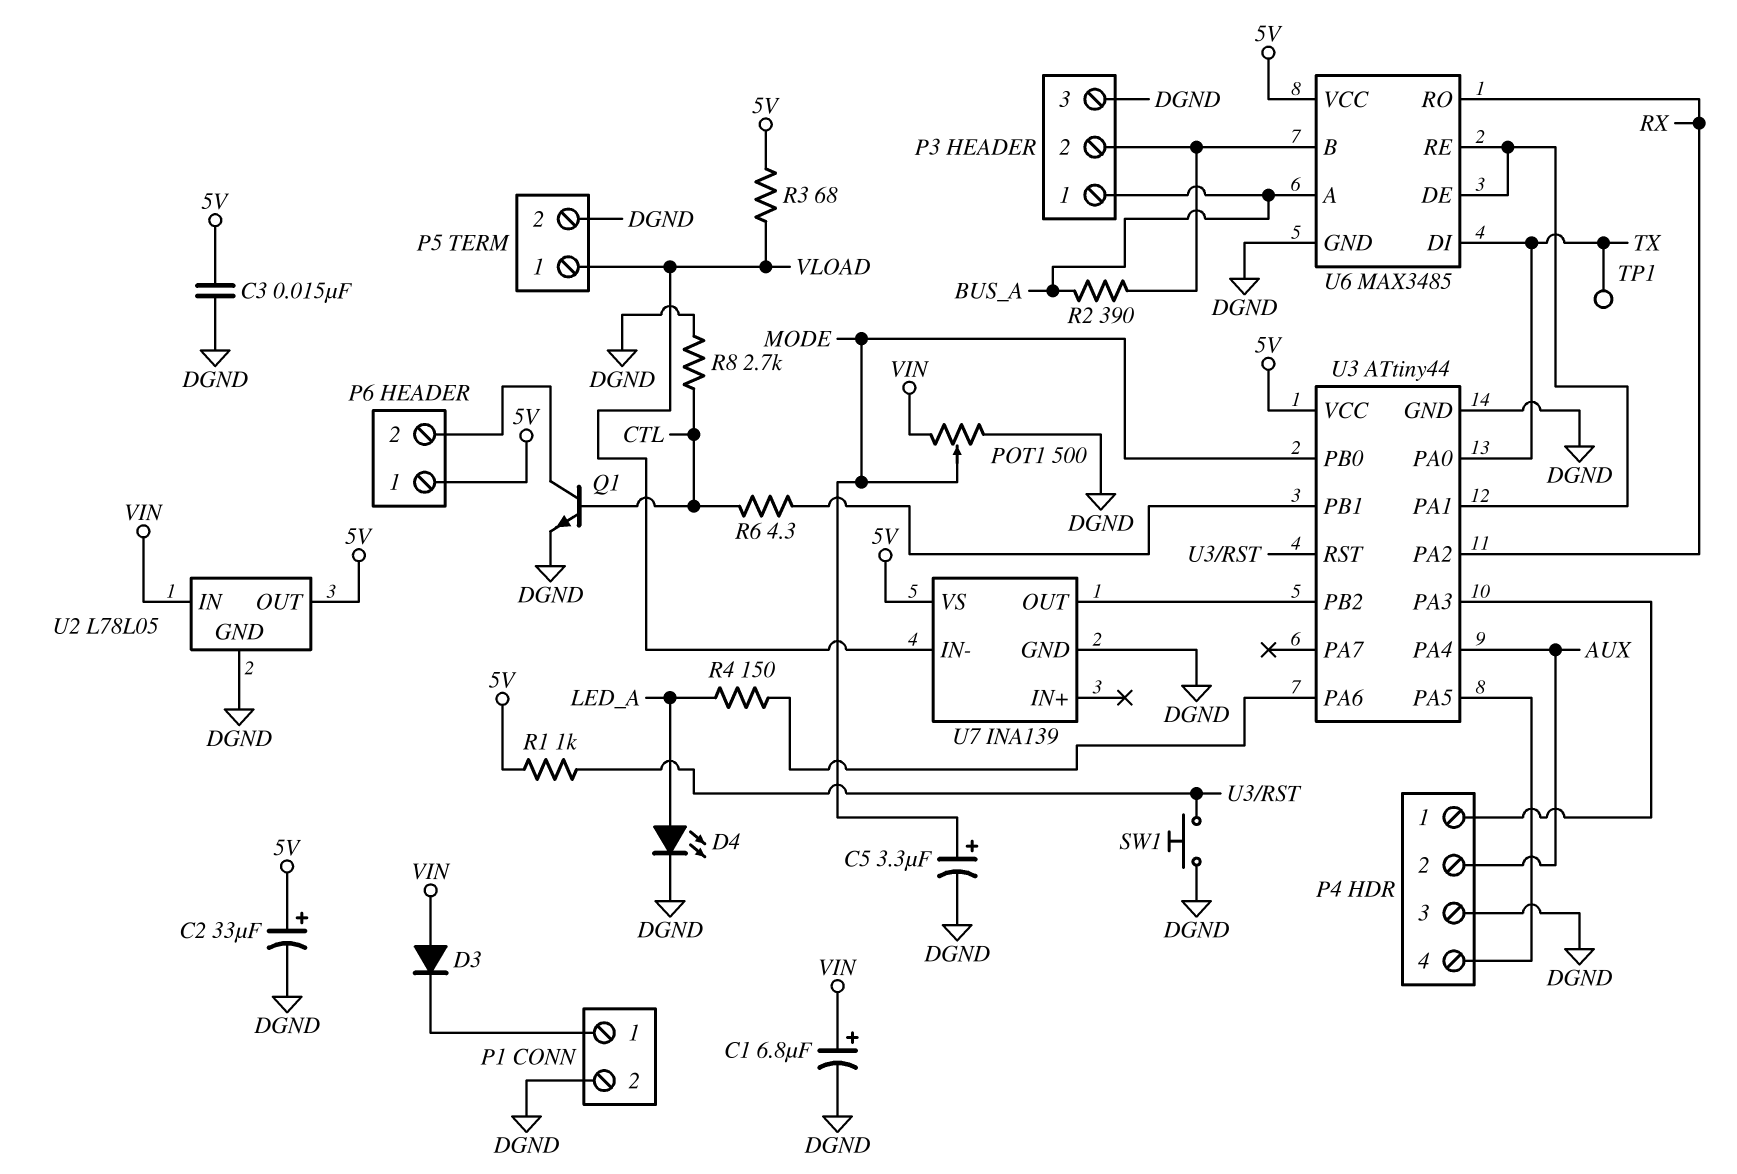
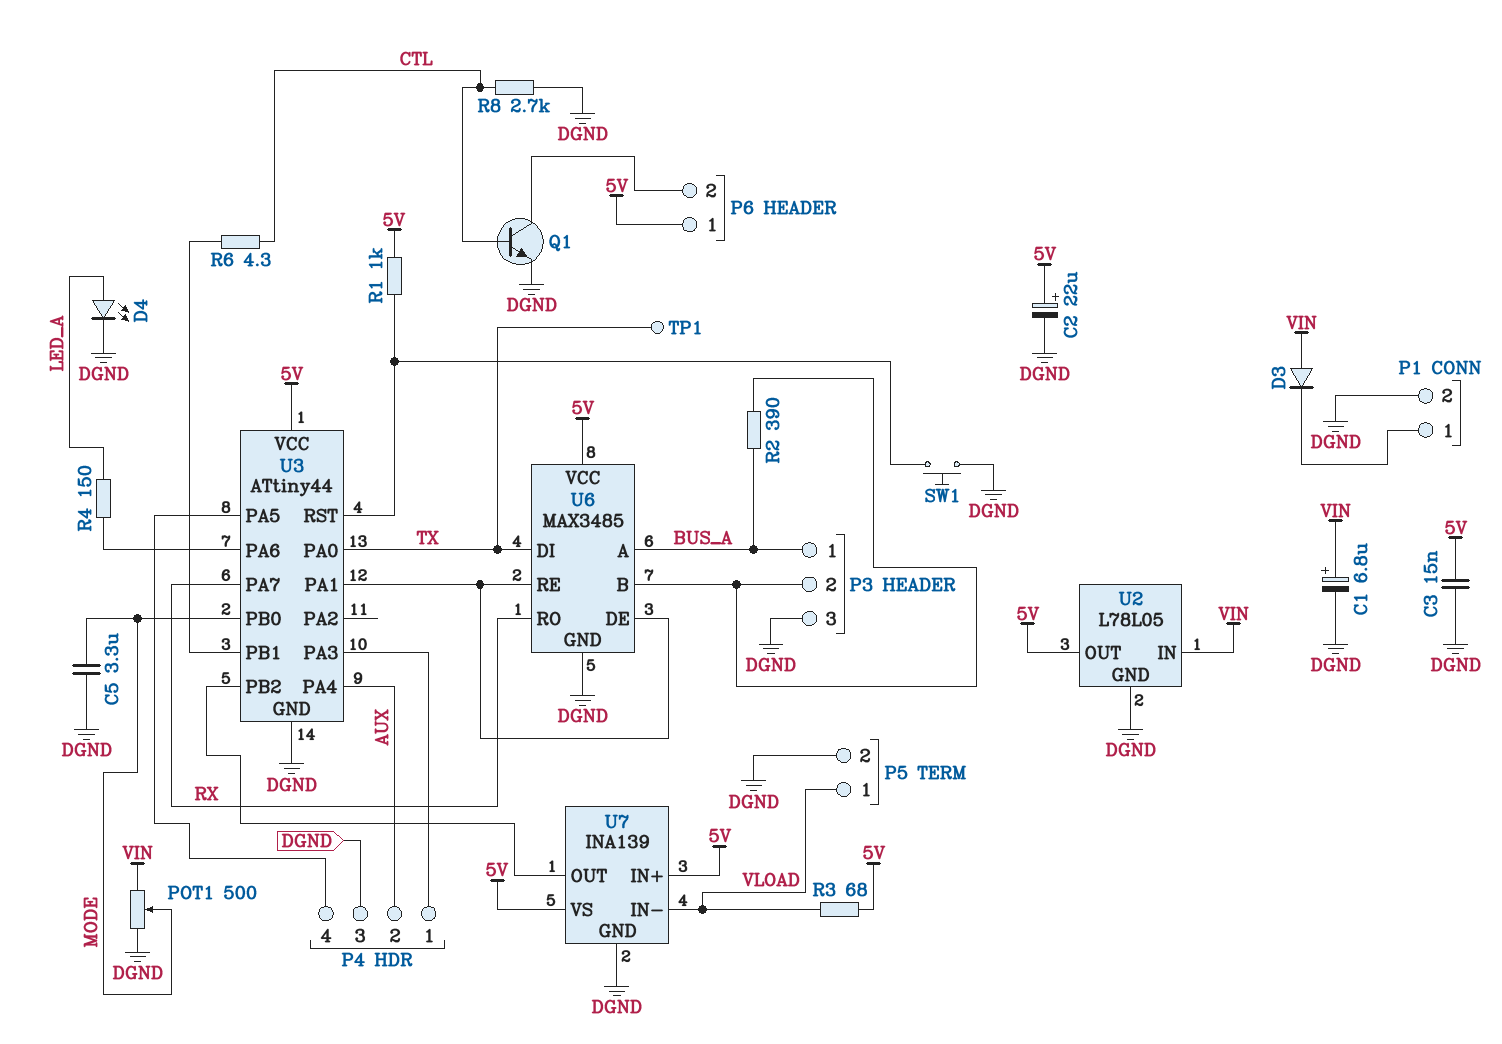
C2: 33uF (plus 5V, minus DGND) -> 22uF (plus 5V, minus DGND)
C5: 3.3uF (plus MODE, minus DGND) -> 3.3uF (DGND, MODE)
U3 pin PA2: RX -> none
U3 pin PA7: none -> RX
U7 pin IN+: none -> 5V

